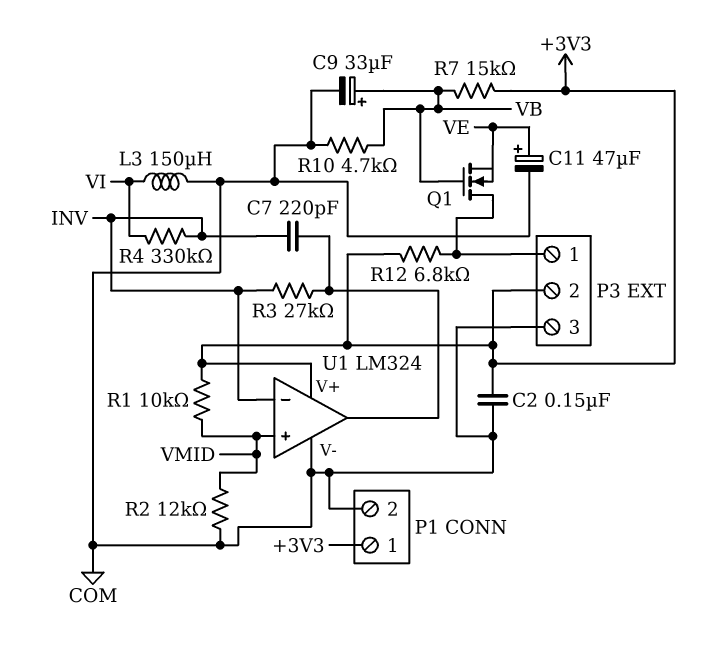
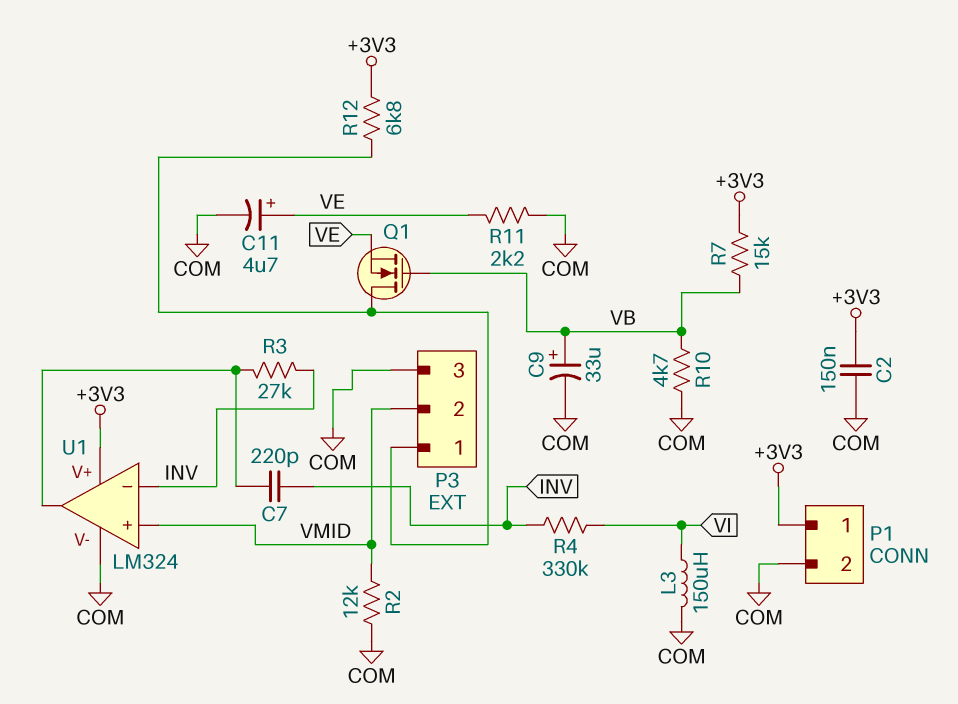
C11: 47uF (plus VE, minus COM) -> 4.7uF (plus VE, minus COM)
P3 pin 2: +3V3 -> VMID
R1: 10k (+3V3, VMID) -> none
R11: none -> 2.2k (COM, VE)

